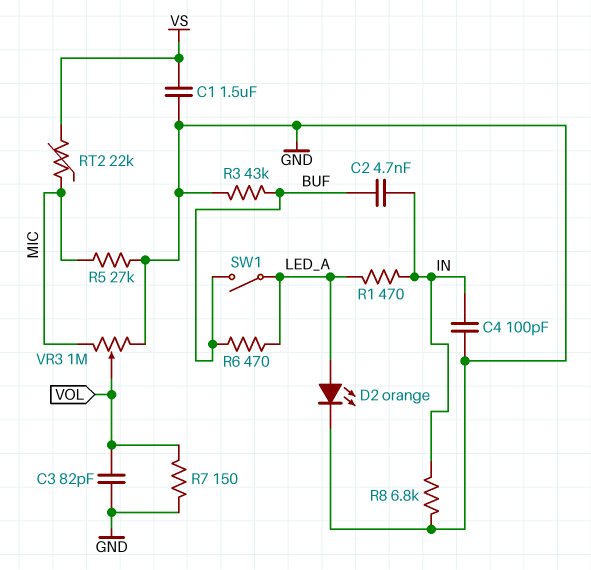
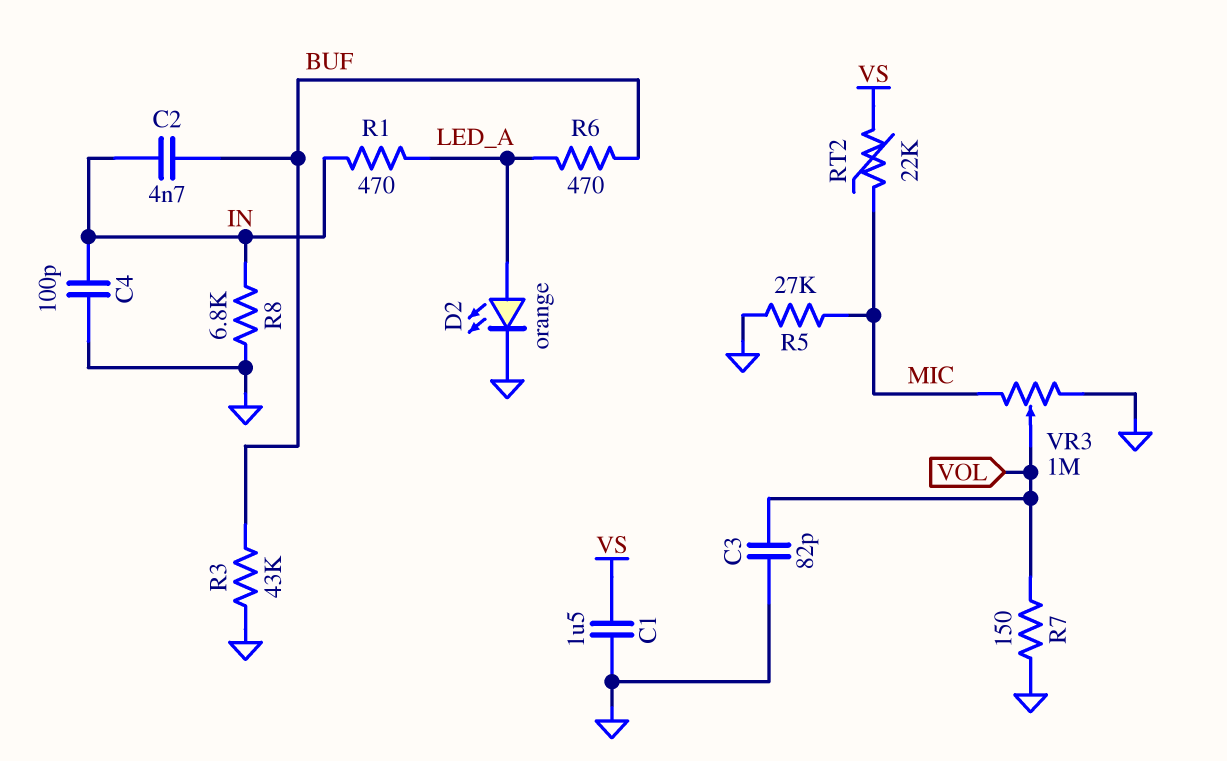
SW1: switch (BUF, LED_A) -> none

